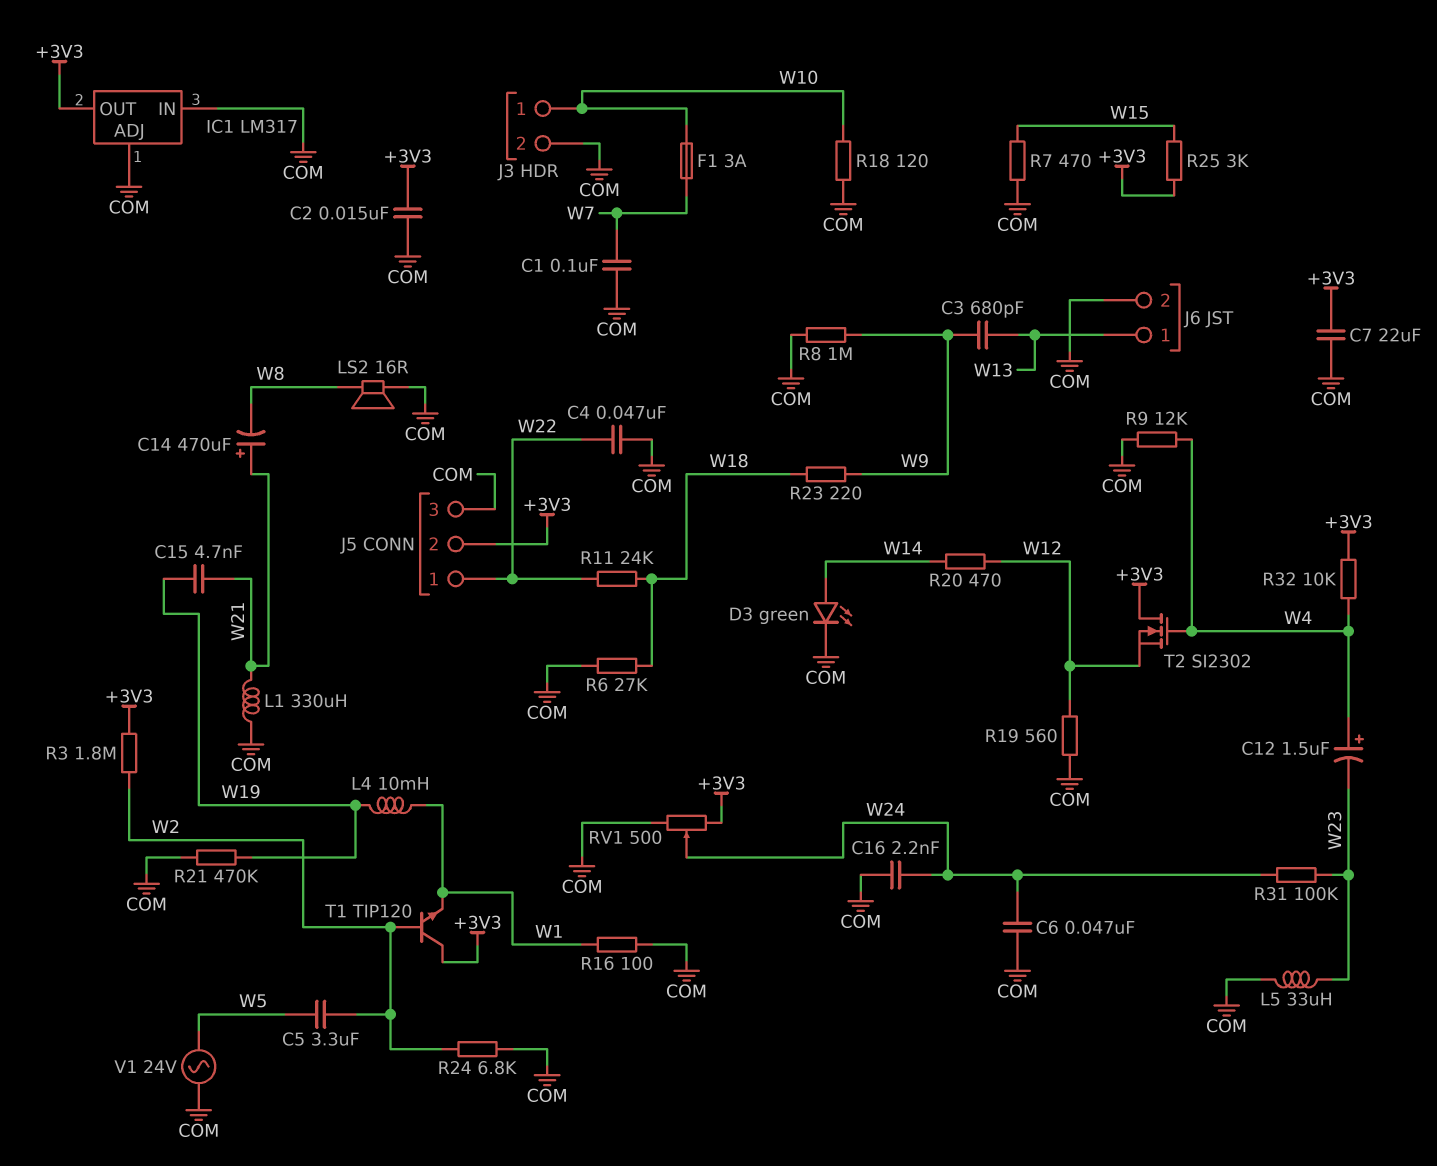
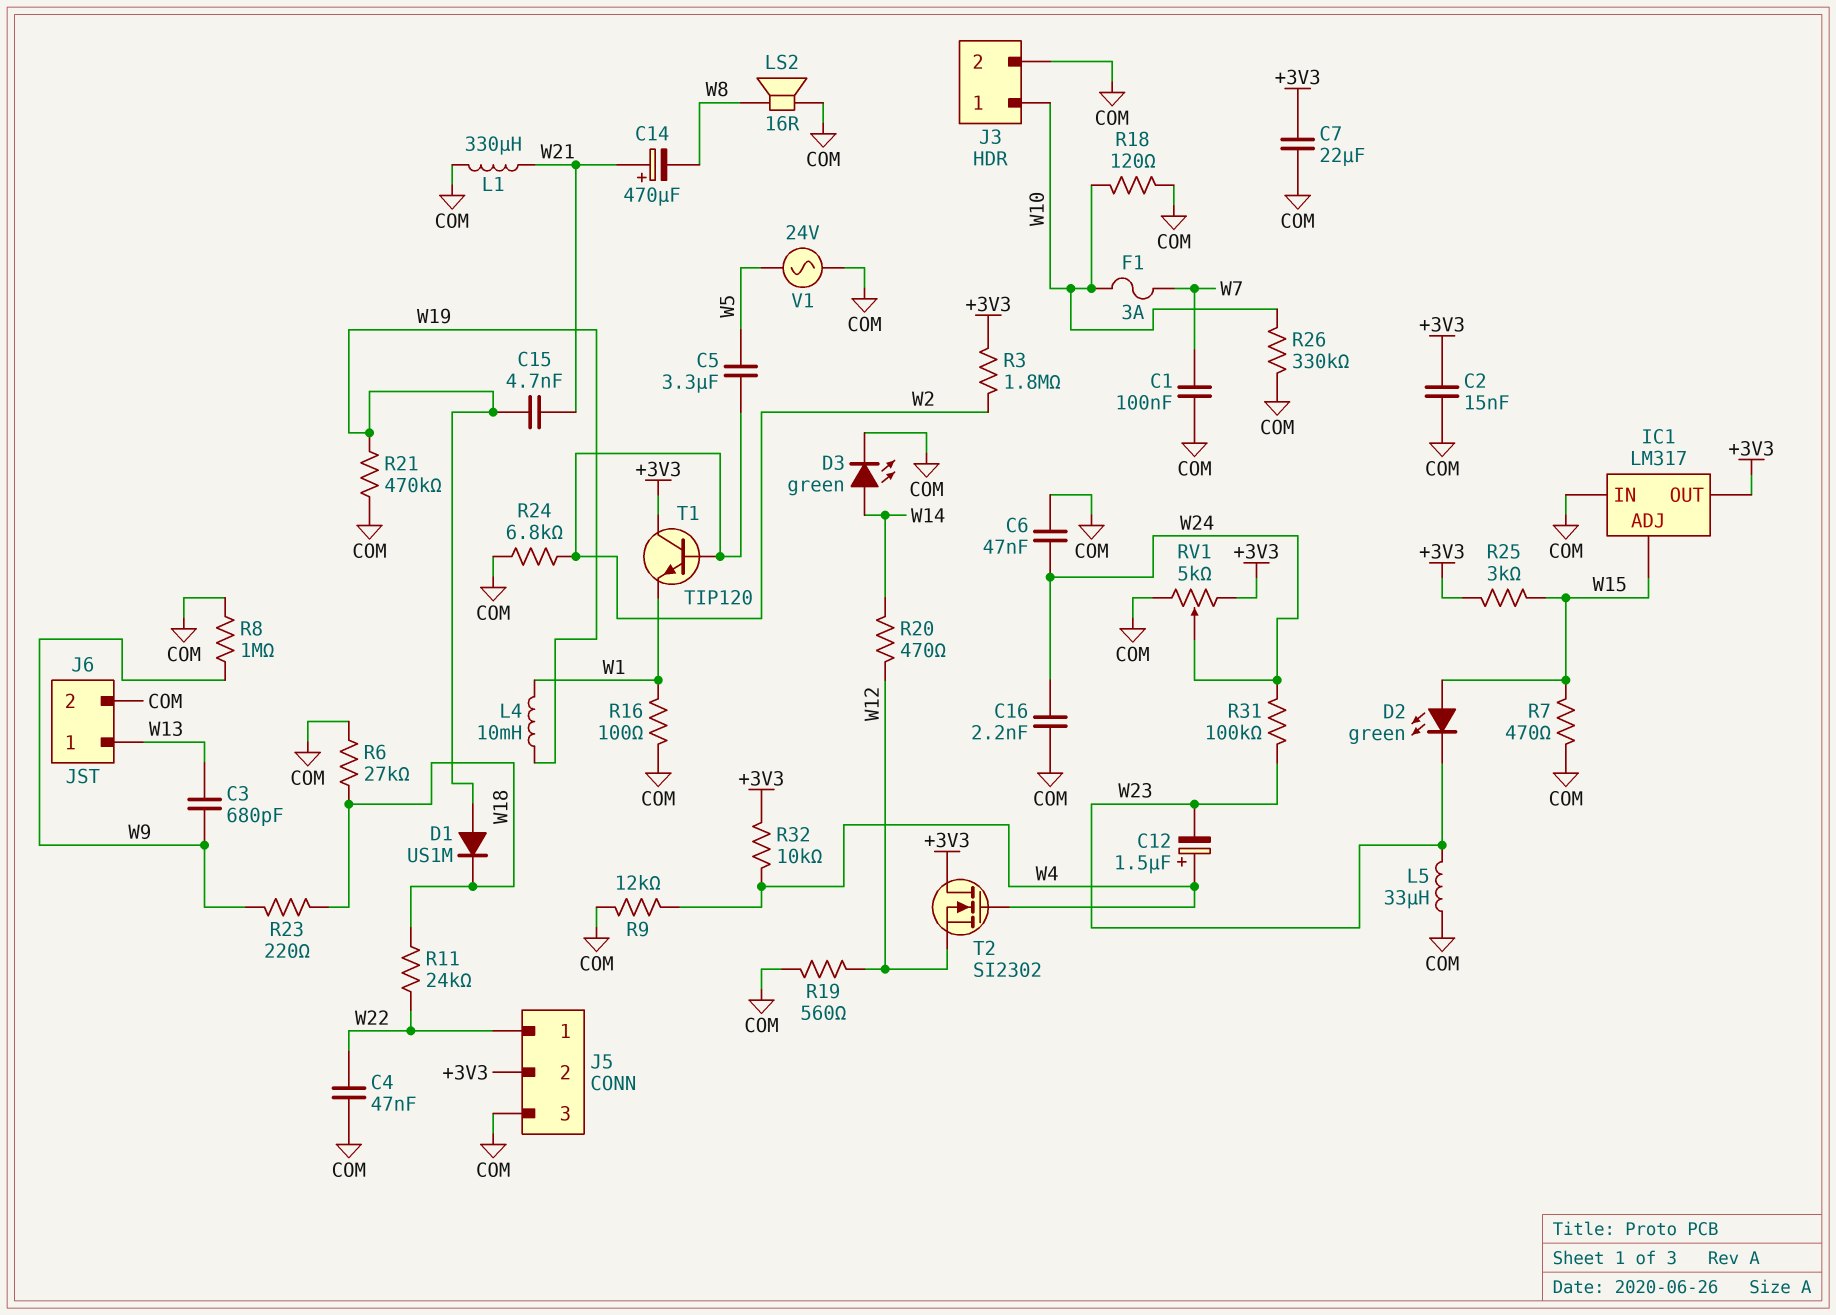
D1: none -> diode US1M (A W19, K W18)
D2: none -> LED green (A W15, K W23)
IC1 pin ADJ: COM -> W15
R26: none -> 330k (COM, W10)
RV1: 500 (+3V3, COM, wiper W24) -> 5k (+3V3, COM, wiper W24)

